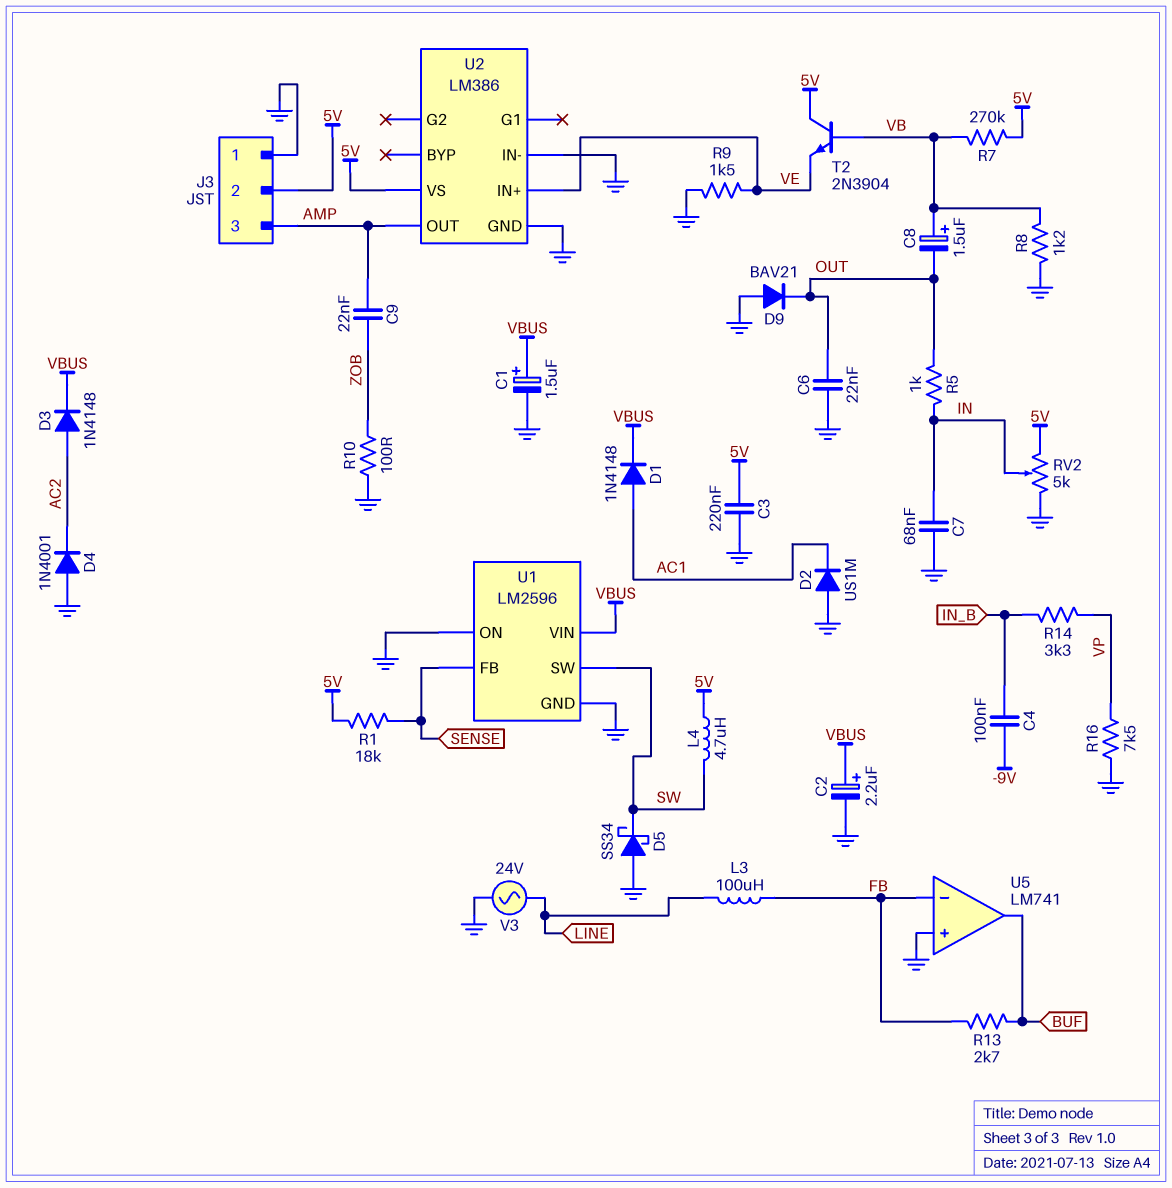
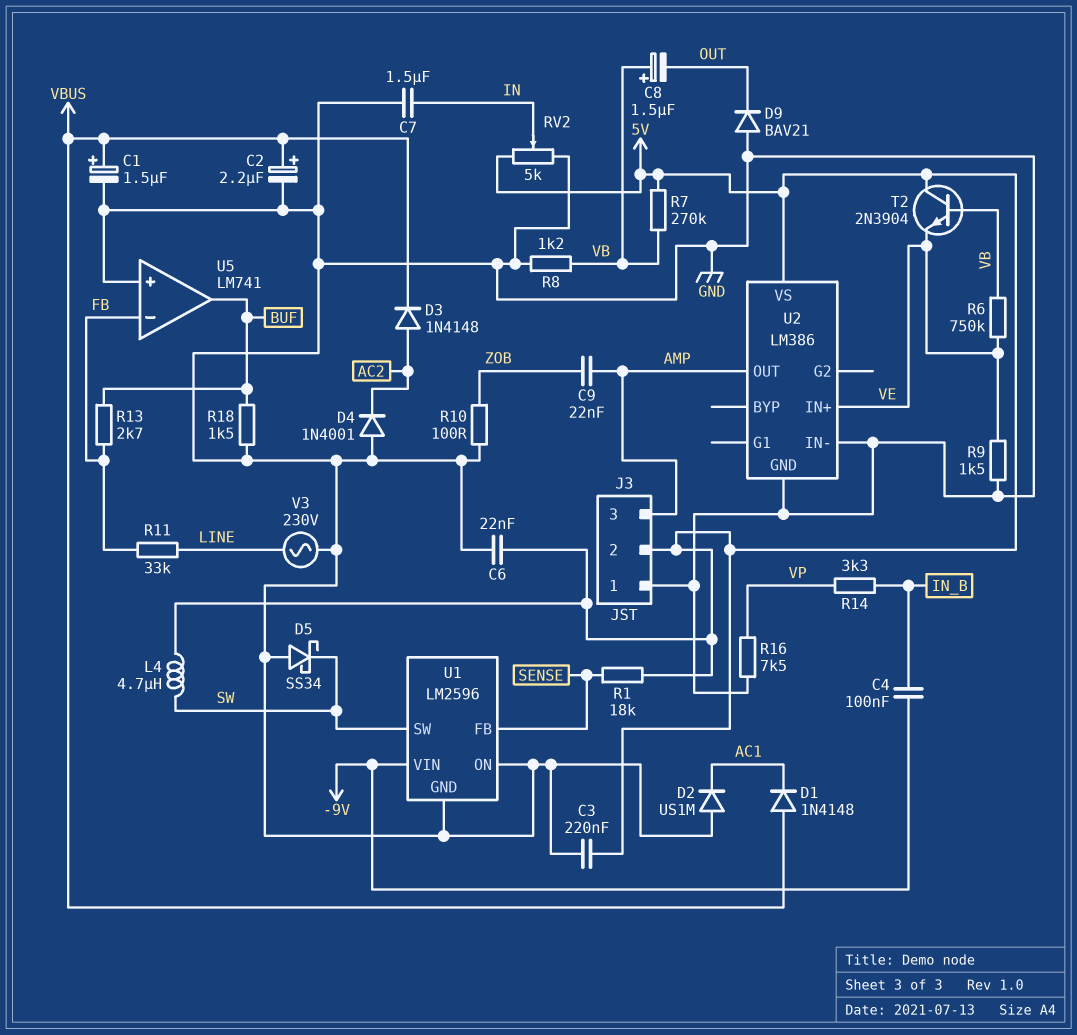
C6: 22nF (GND, OUT) -> 22nF (5V, GND)
C7: 68nF (GND, IN) -> 1.5uF (GND, IN)
D1: diode 1N4148 (A AC1, K VBUS) -> diode 1N4148 (A VBUS, K AC1)
L3: 100uH (FB, LINE) -> none
R5: 1k (IN, OUT) -> none
R6: none -> 750k (VB, VE)
R11: none -> 33k (FB, LINE)
R18: none -> 1.5k (BUF, GND)
U1 pin VIN: VBUS -> -9V
V3: AC 24V (GND, LINE) -> AC 230V (GND, LINE)

